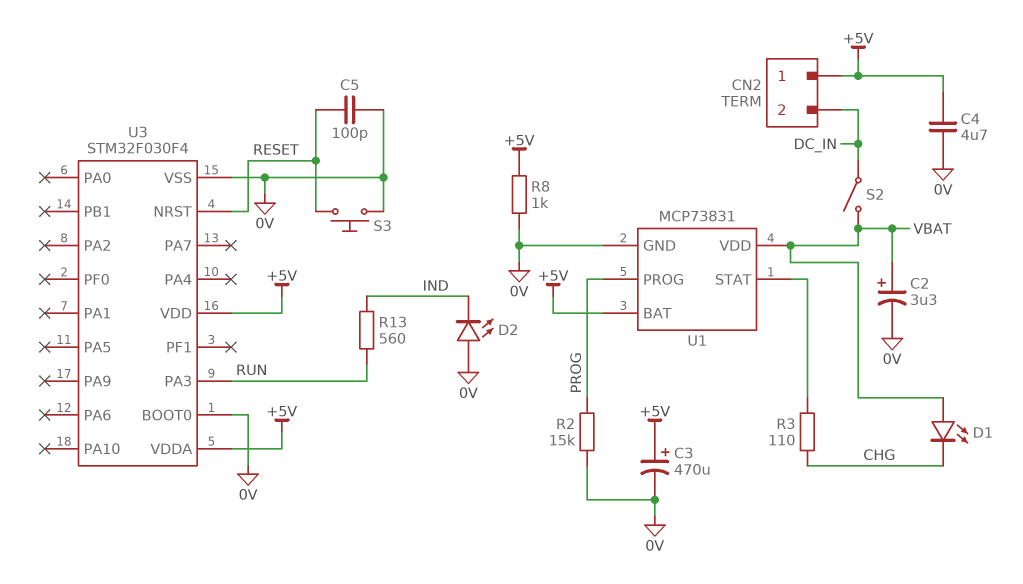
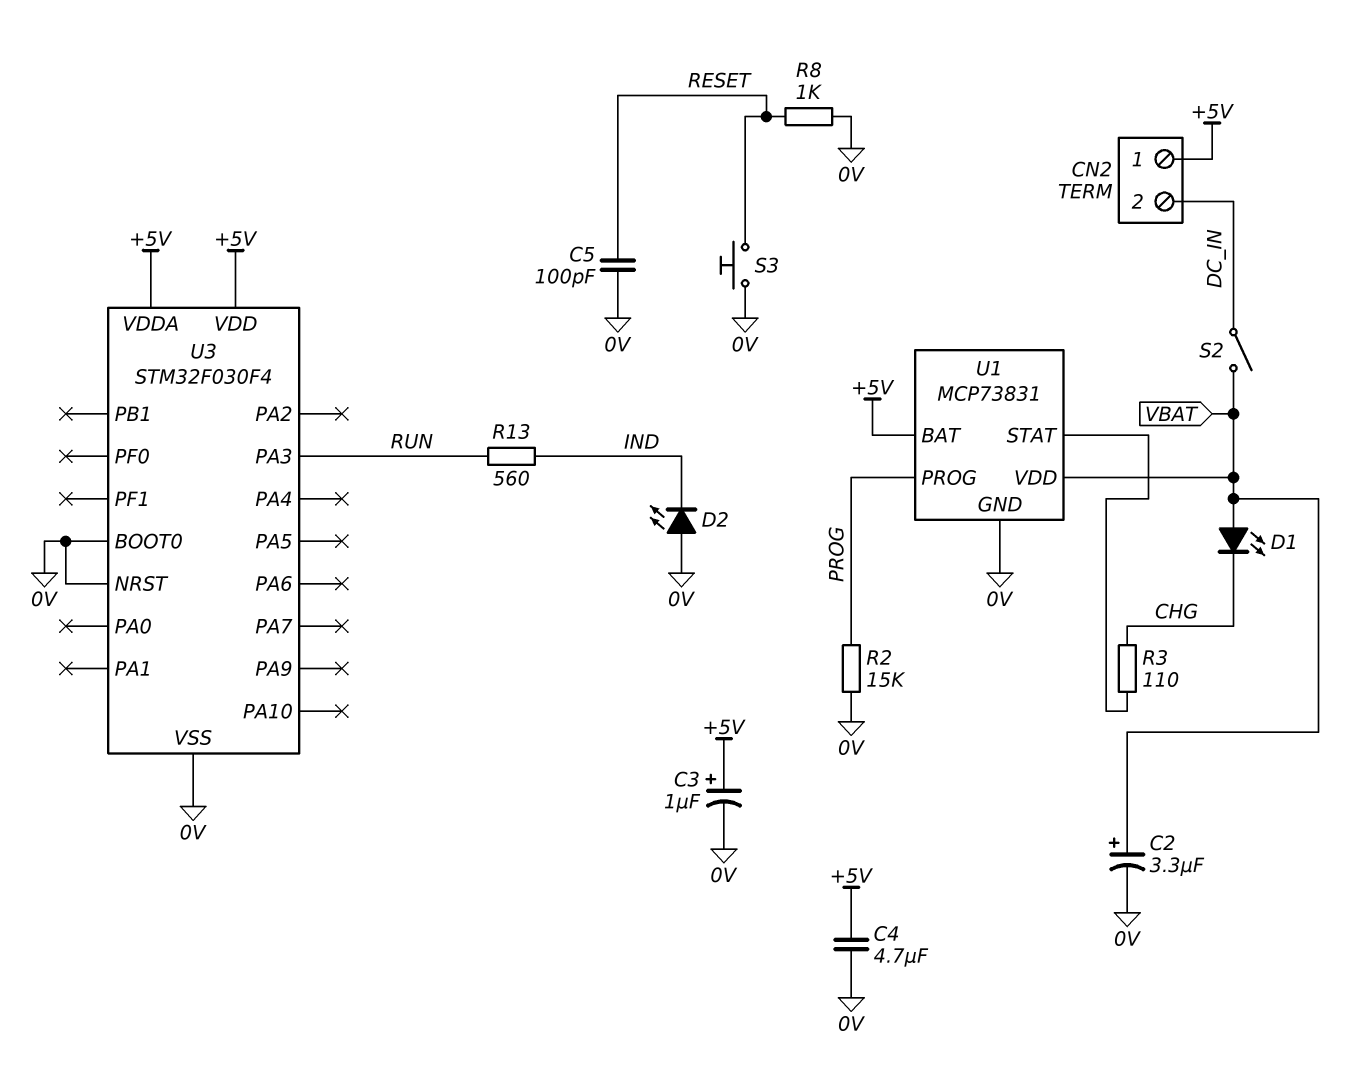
C3: 470uF (plus +5V, minus 0V) -> 1uF (plus +5V, minus 0V)
R8: 1k (+5V, 0V) -> 1k (0V, RESET)
U3 pin NRST: RESET -> 0V

